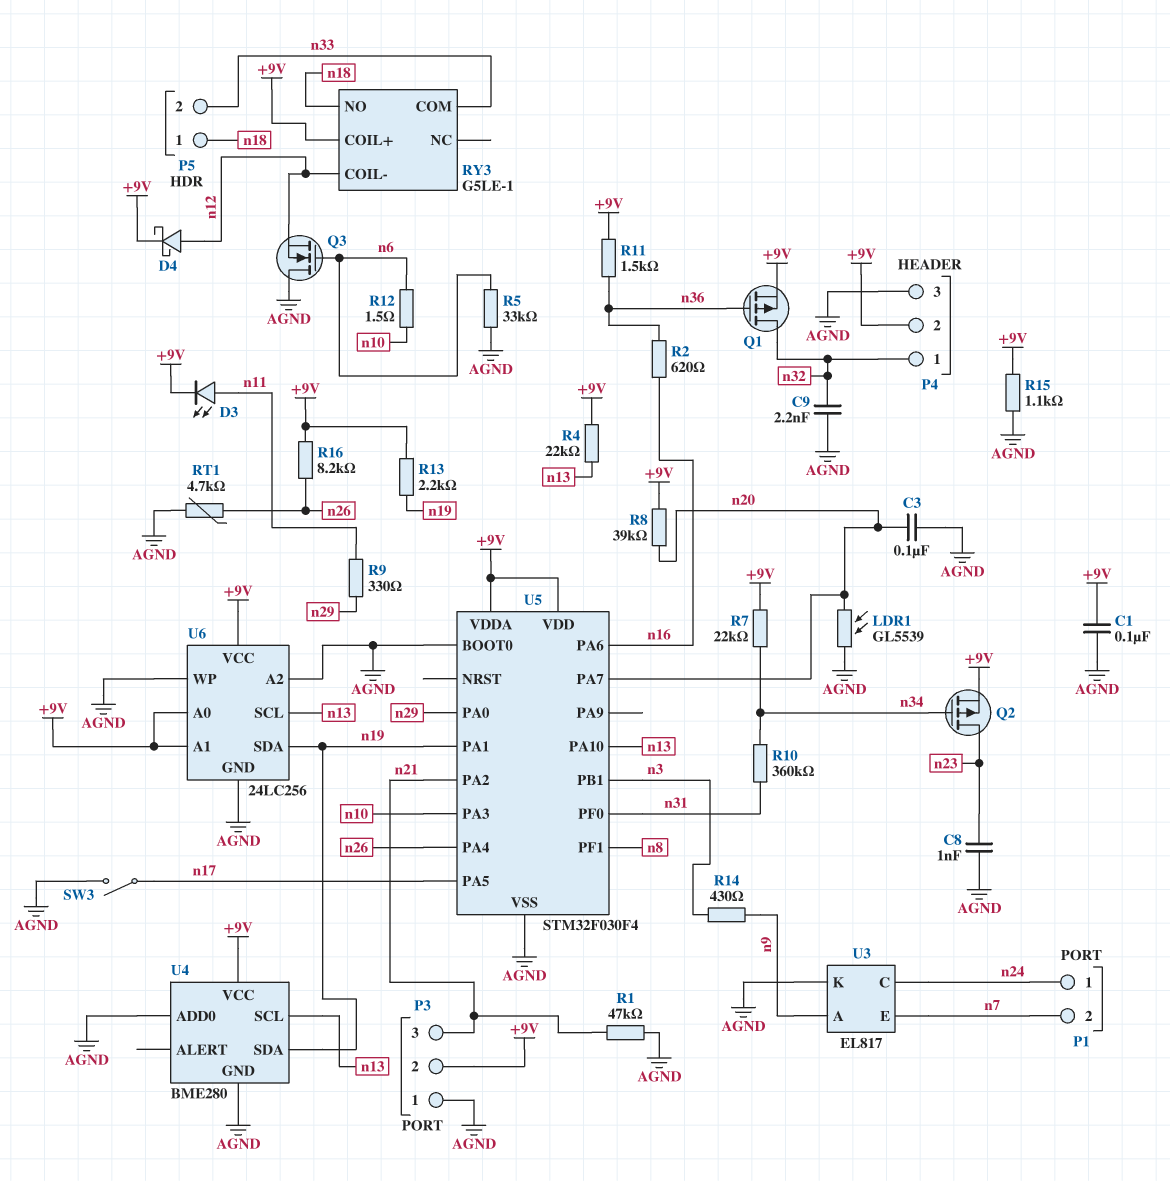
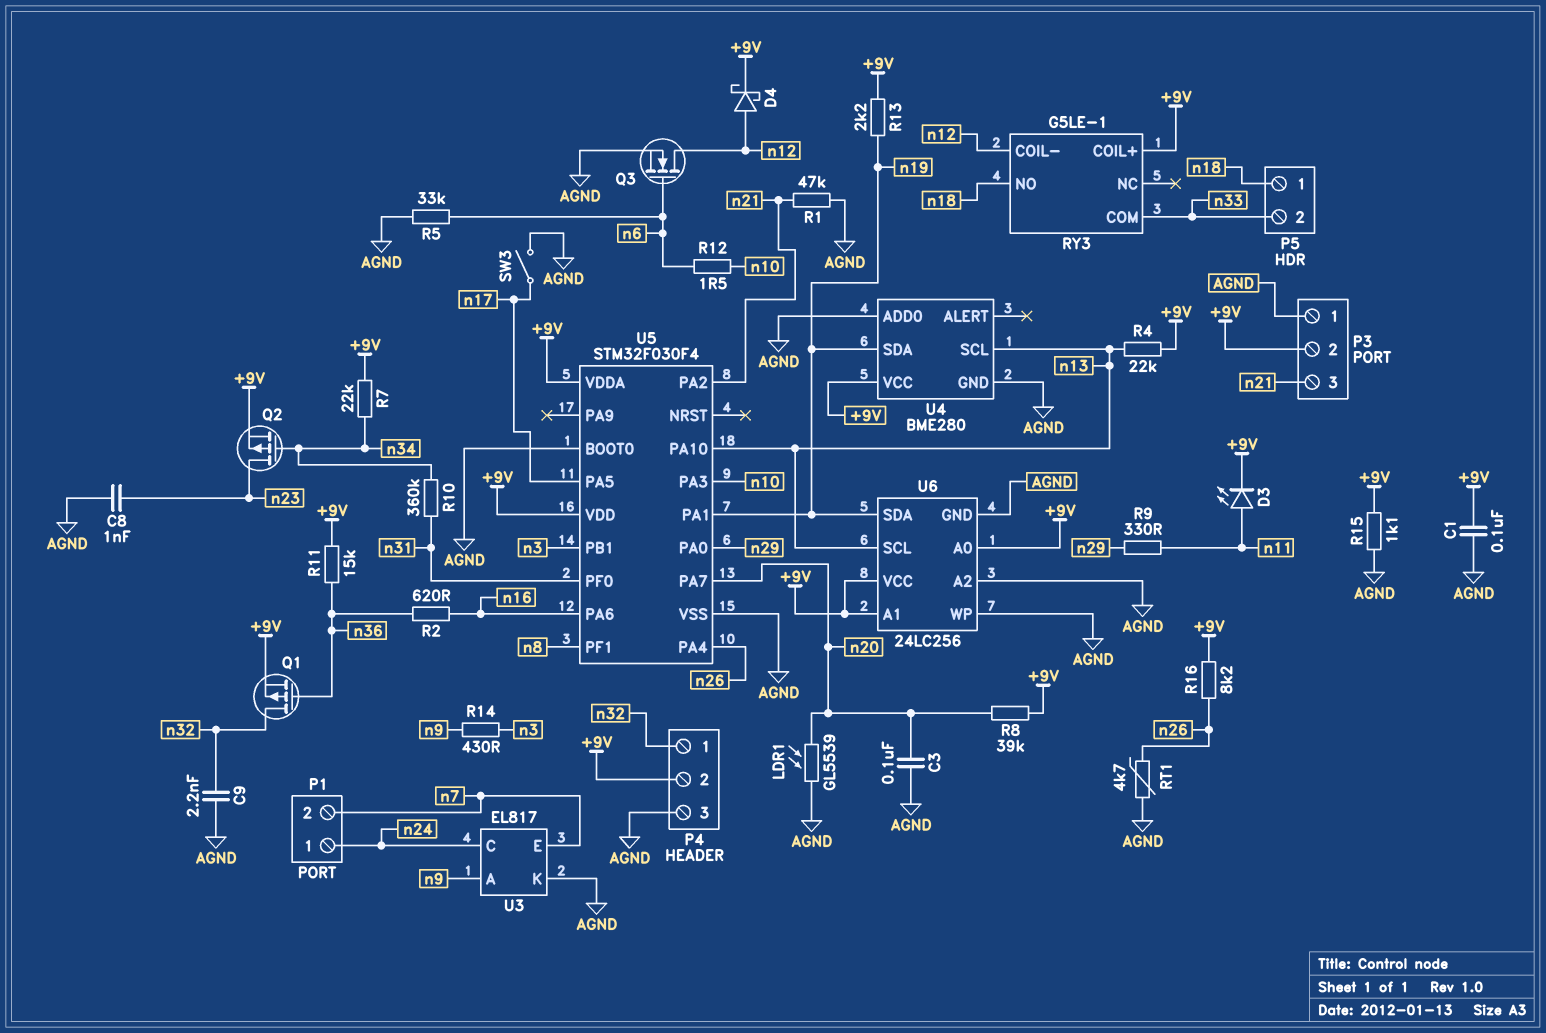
Q3: NMOS (G n6, D AGND, S n12) -> NMOS (G n6, D n12, S AGND)
R11: 1.5k (+9V, n36) -> 15k (+9V, n36)

